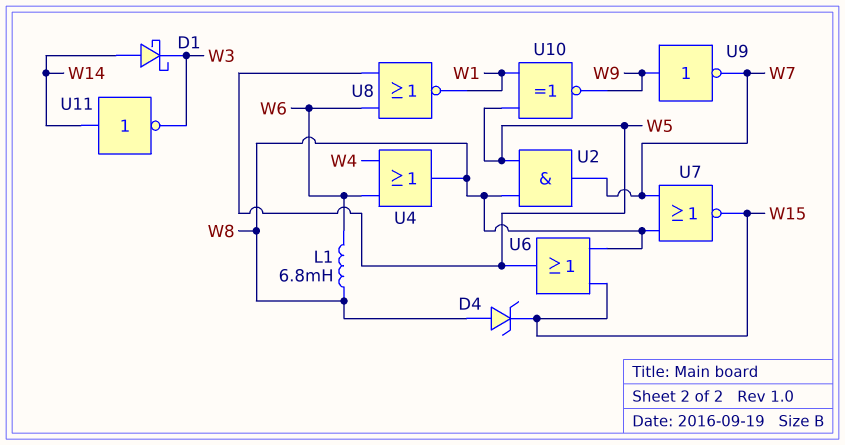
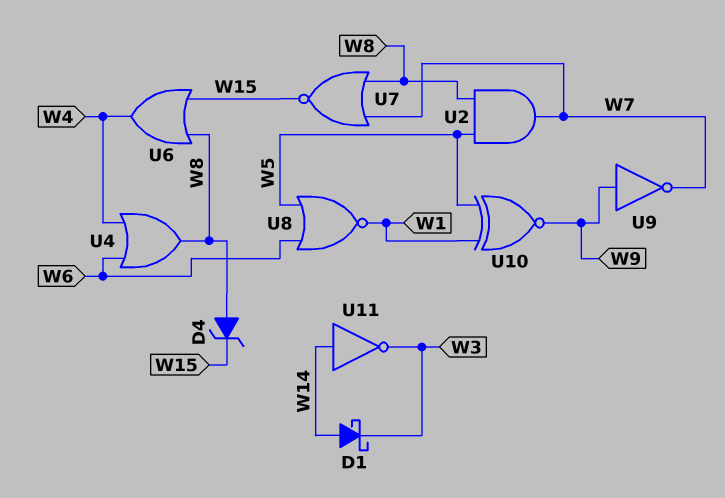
L1: 6.8mH (W6, W8) -> none
U6: OR (in W8, in W15, out W5) -> OR (in W8, in W15, out W4)

